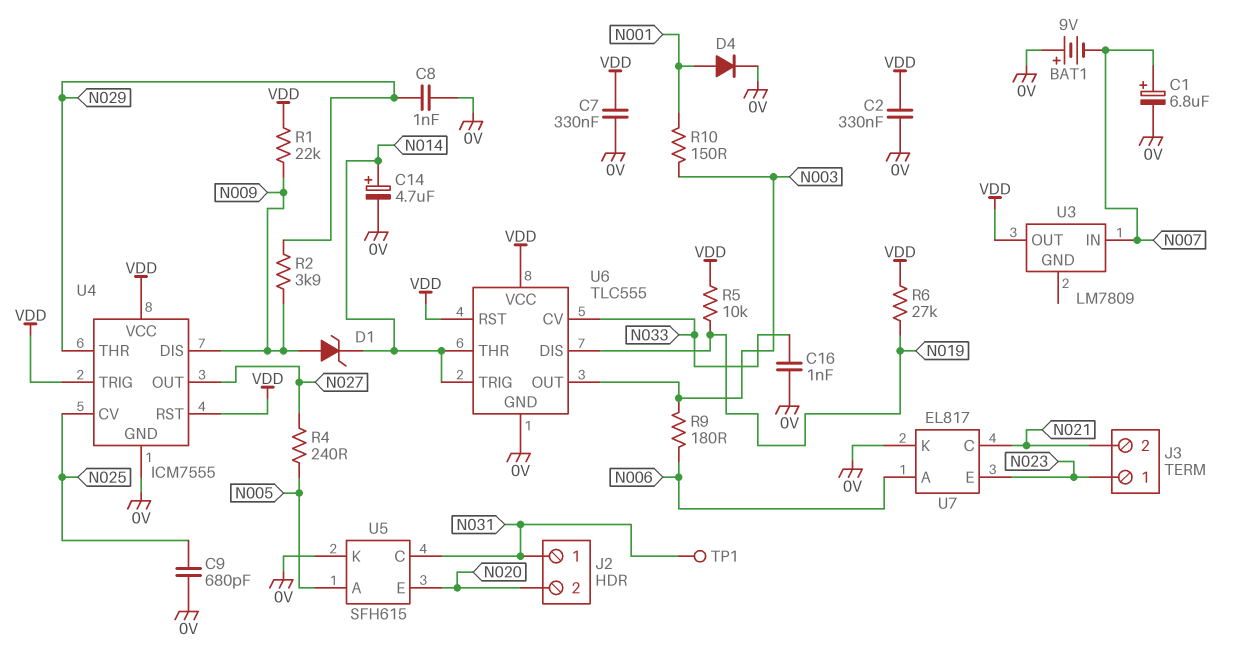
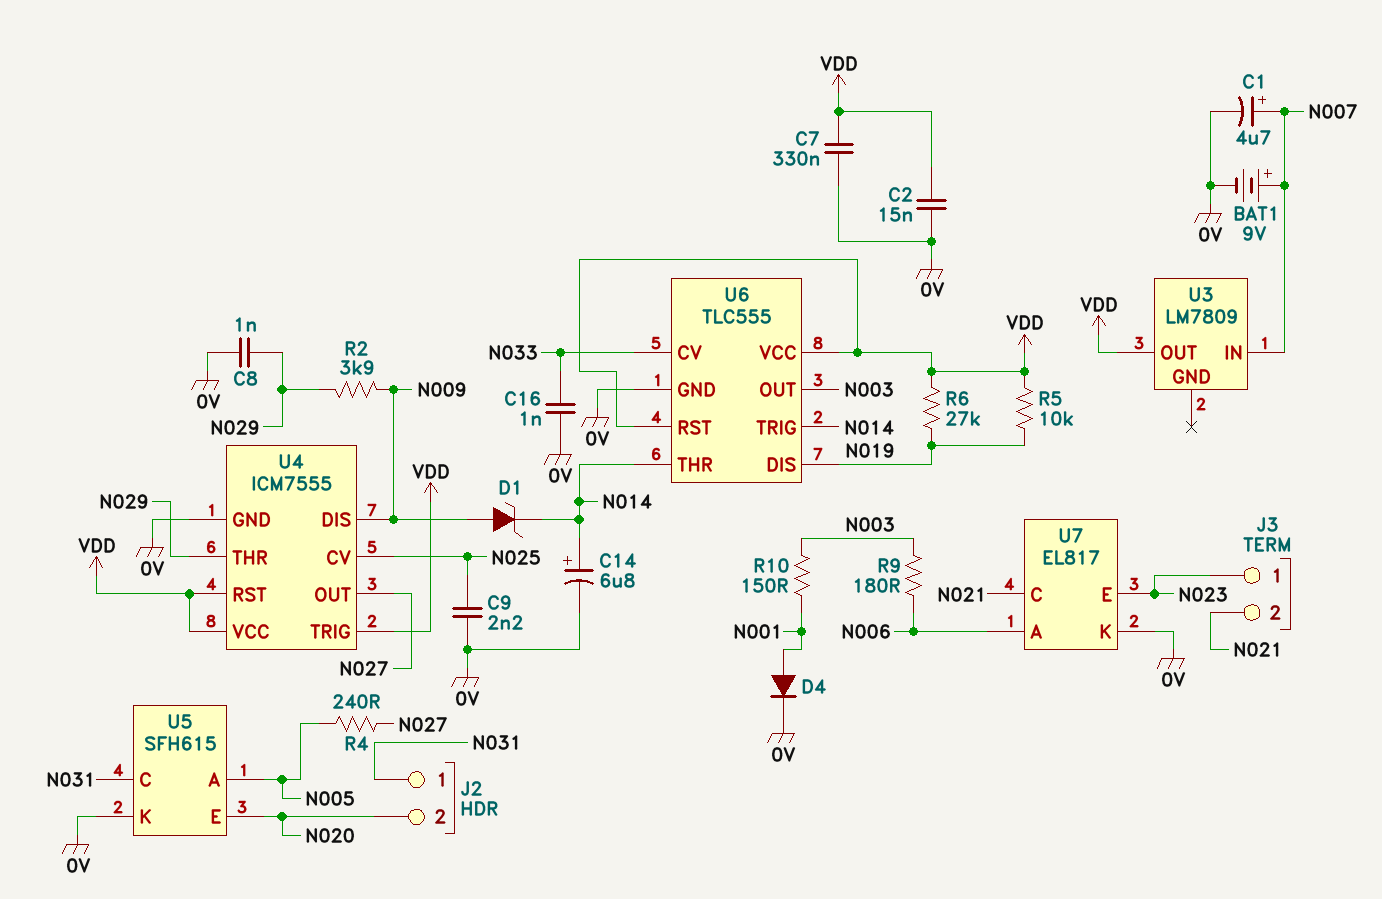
BAT1: 9V (plus 0V, minus N007) -> 9V (plus N007, minus 0V)
C1: 6.8uF (plus N007, minus 0V) -> 4.7uF (plus N007, minus 0V)
C2: 330nF (0V, VDD) -> 15nF (0V, VDD)
C9: 680pF (0V, N025) -> 2.2nF (0V, N025)
C14: 4.7uF (plus N014, minus 0V) -> 6.8uF (plus N014, minus 0V)
R1: 22k (N009, VDD) -> none
TP1: test point (N031) -> none

